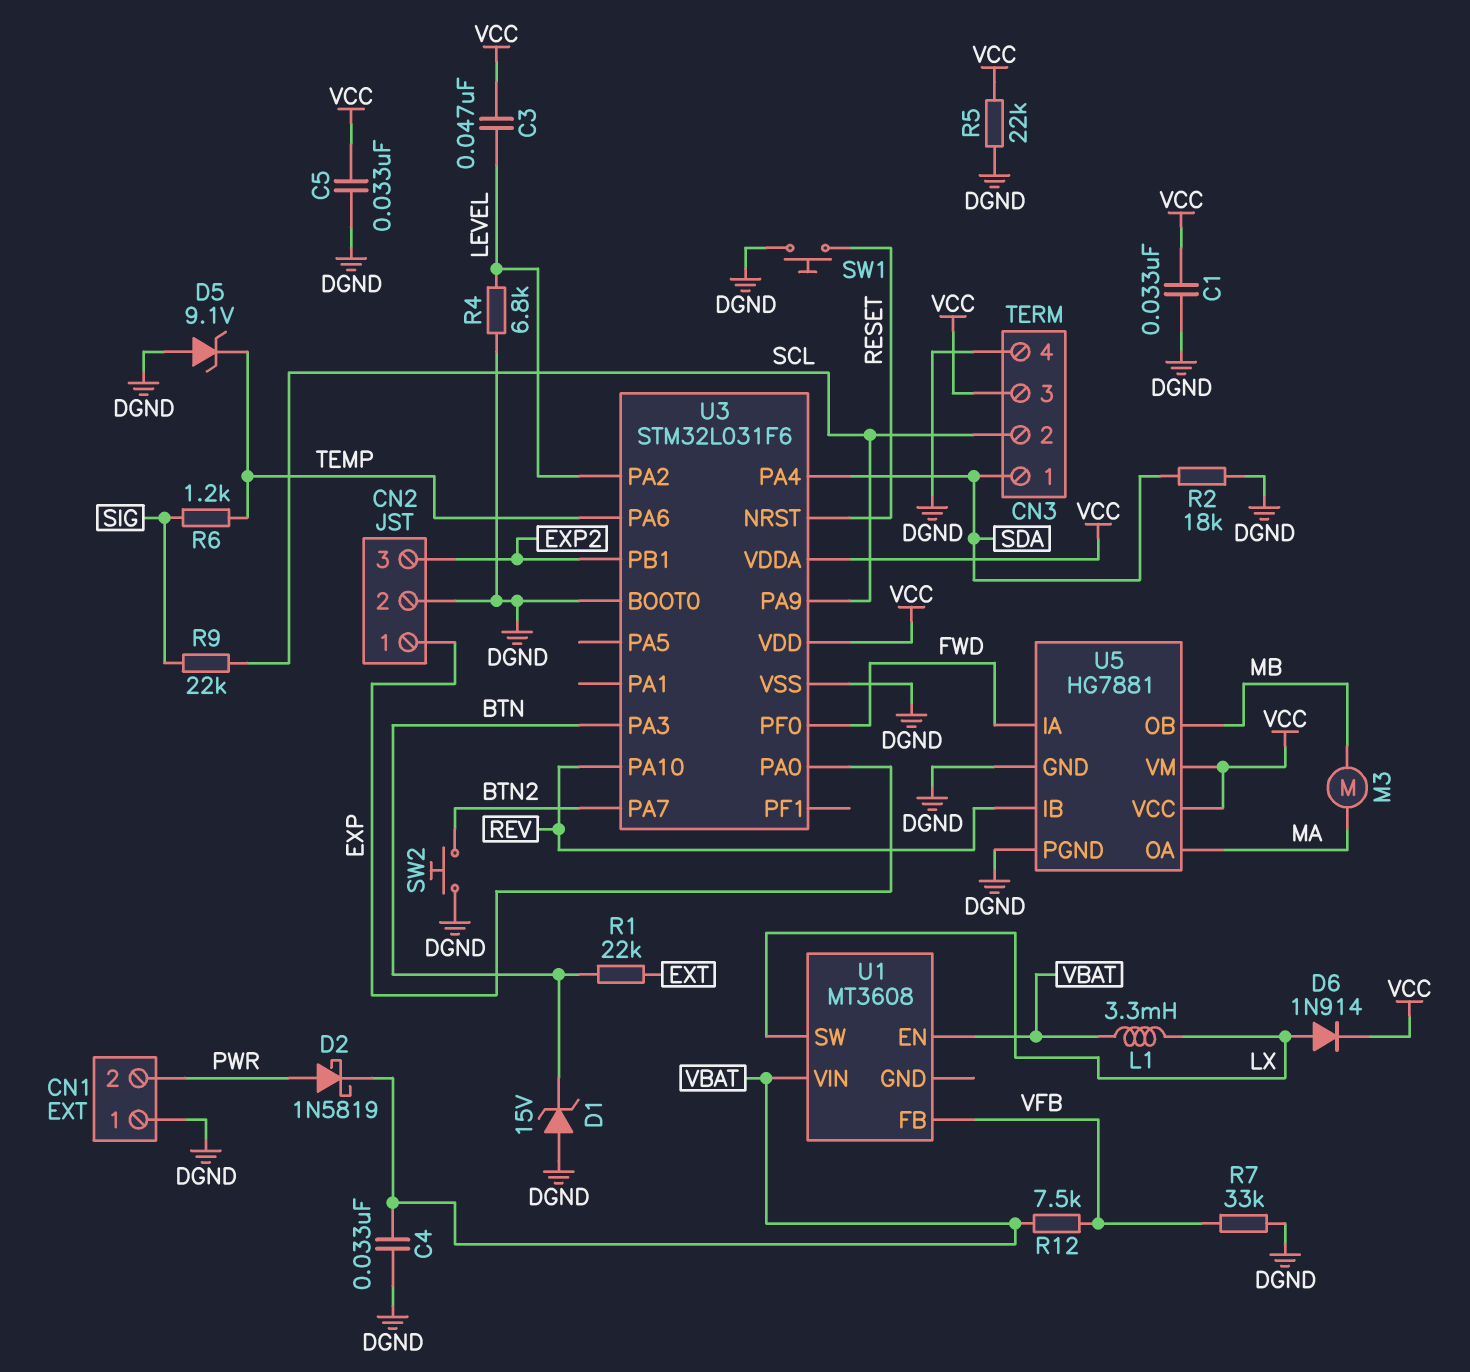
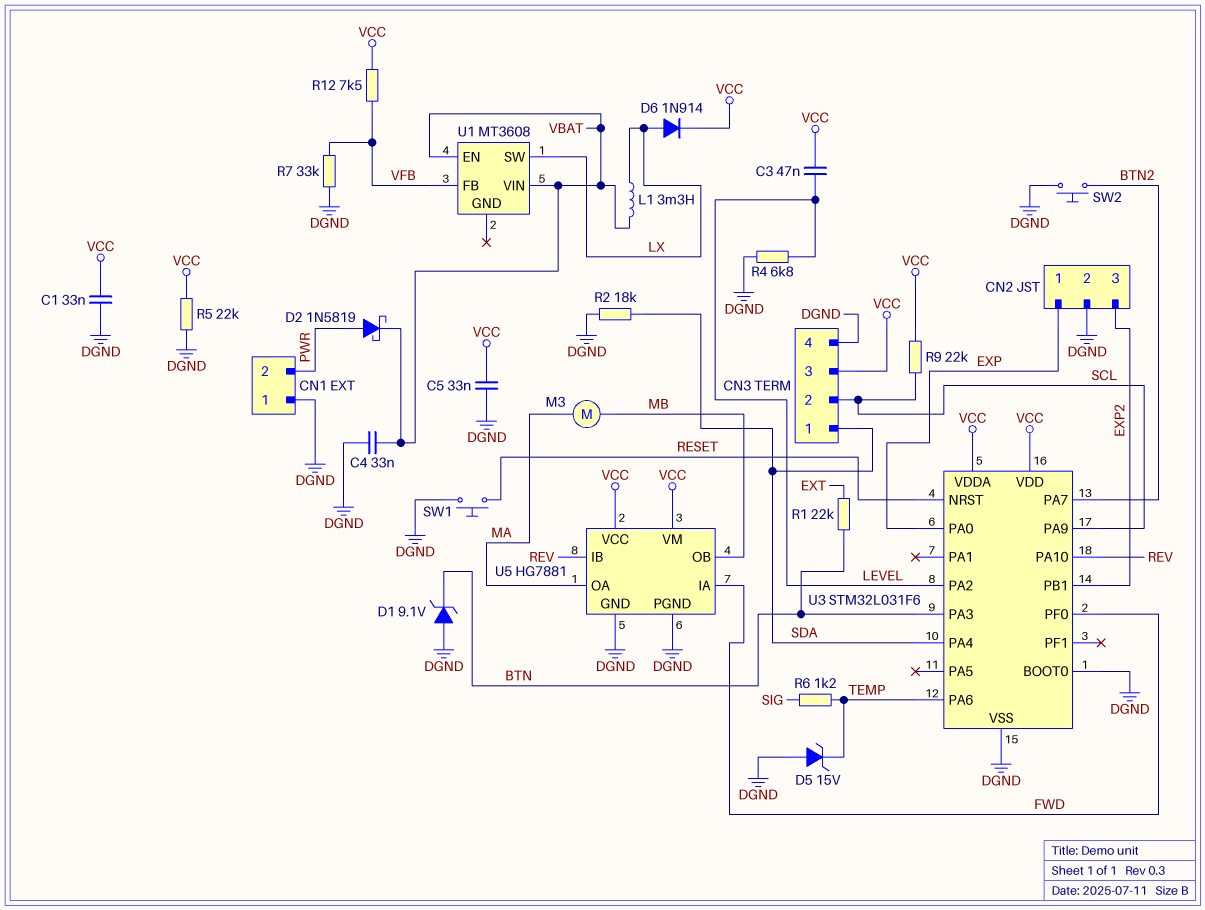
D1: zener 15V (A DGND, K BTN) -> zener 9.1V (A DGND, K BTN)
D5: zener 9.1V (A DGND, K TEMP) -> zener 15V (A DGND, K TEMP)
R9: 22k (SCL, SIG) -> 22k (SCL, VCC)
R12: 7.5k (VBAT, VFB) -> 7.5k (VCC, VFB)

